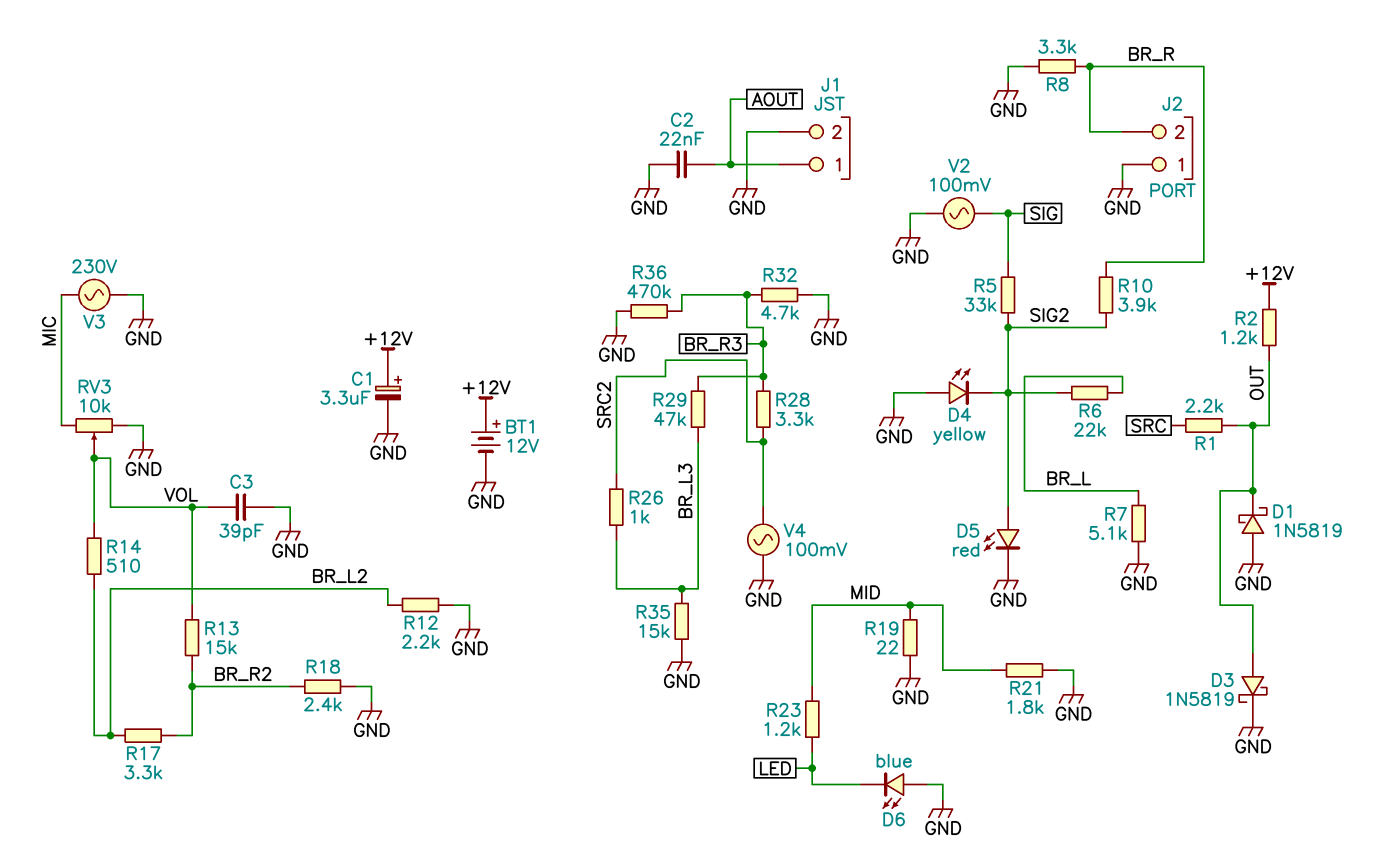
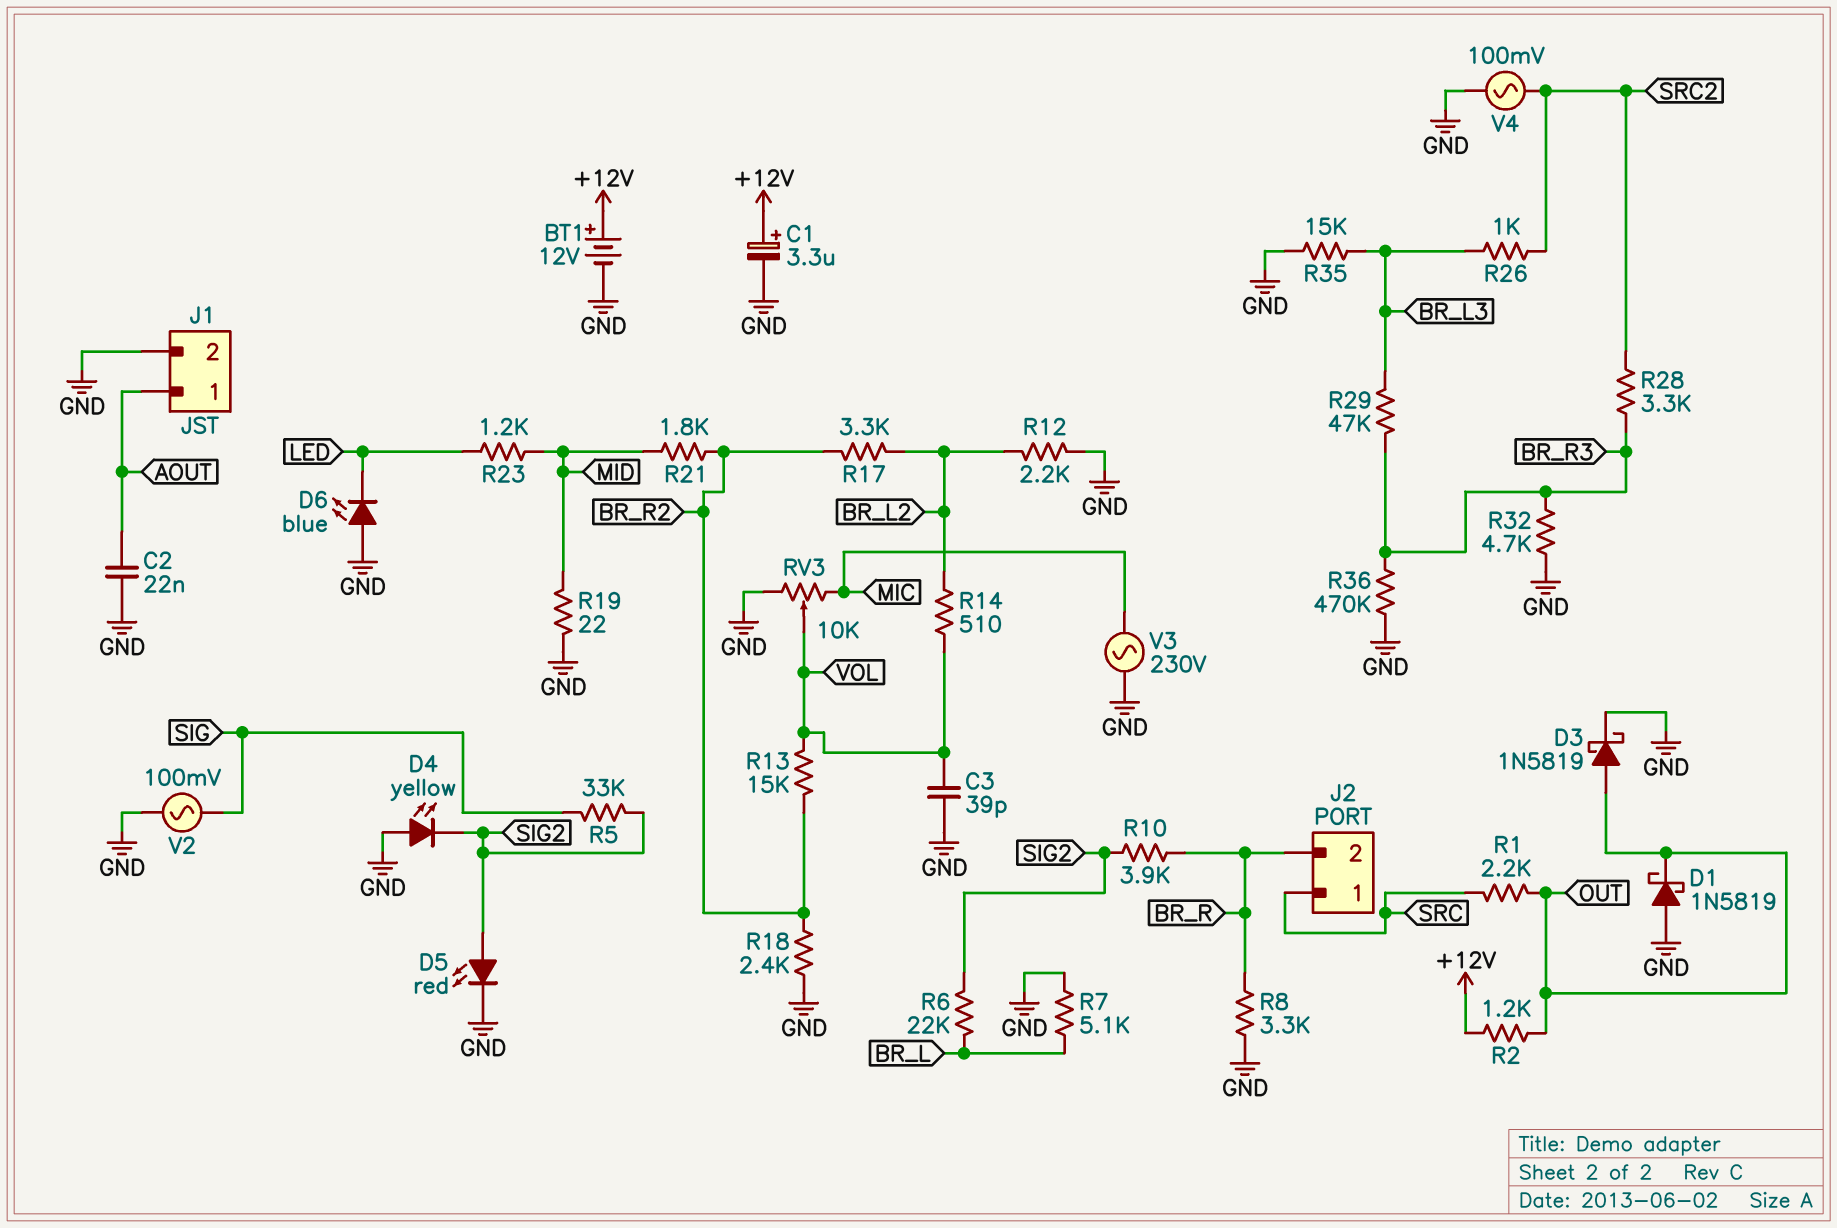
J2 pin 1: GND -> SRC
R21: 1.8k (GND, MID) -> 1.8k (BR_R2, MID)

